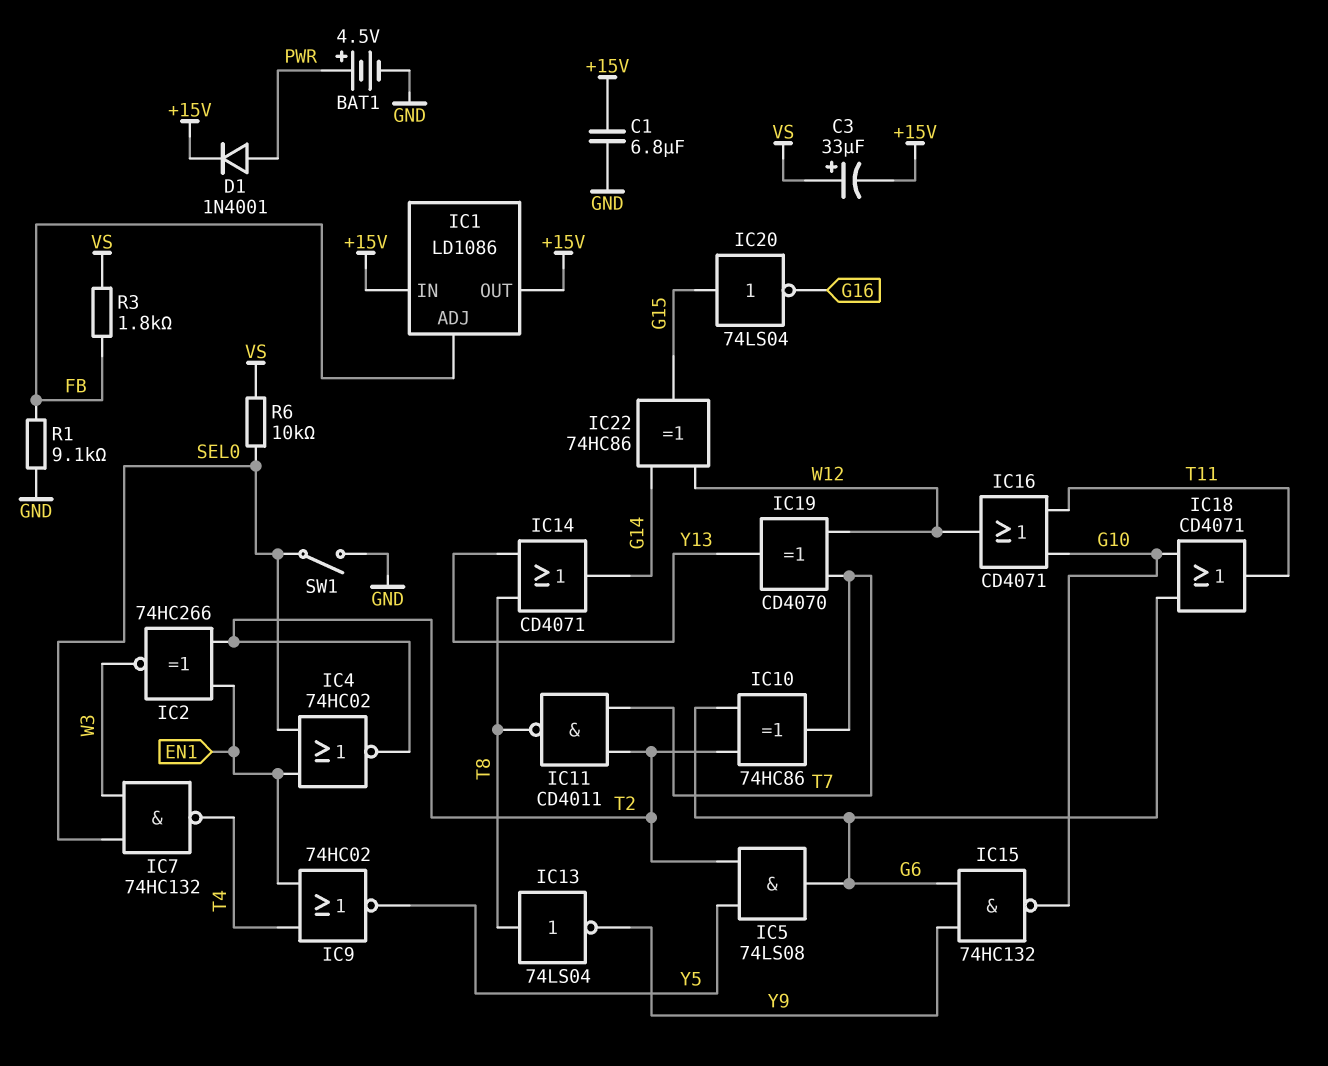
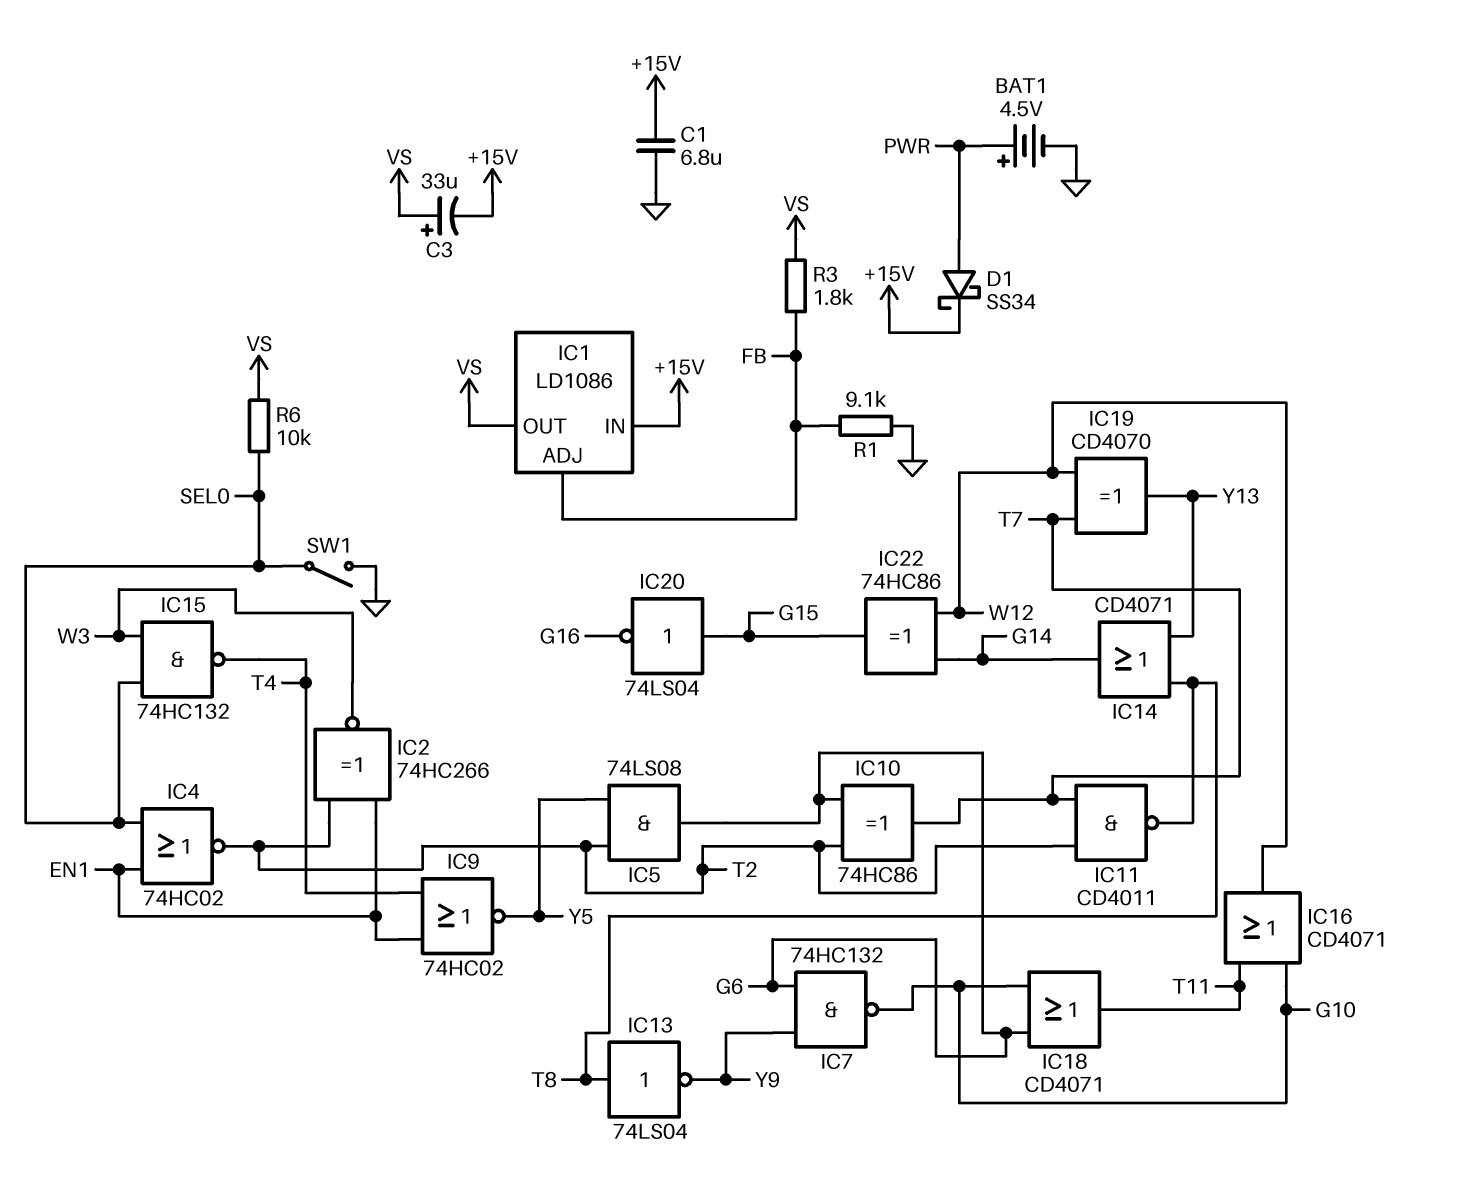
D1: diode 1N4001 (A PWR, K +15V) -> schottky SS34 (A PWR, K +15V)
IC1 pin OUT: +15V -> VS
IC7: NAND 74HC132 (in SEL0, in W3, out T4) -> NAND 74HC132 (in G6, in Y9, out G10)
IC15: NAND 74HC132 (in G6, in Y9, out G10) -> NAND 74HC132 (in SEL0, in W3, out T4)

